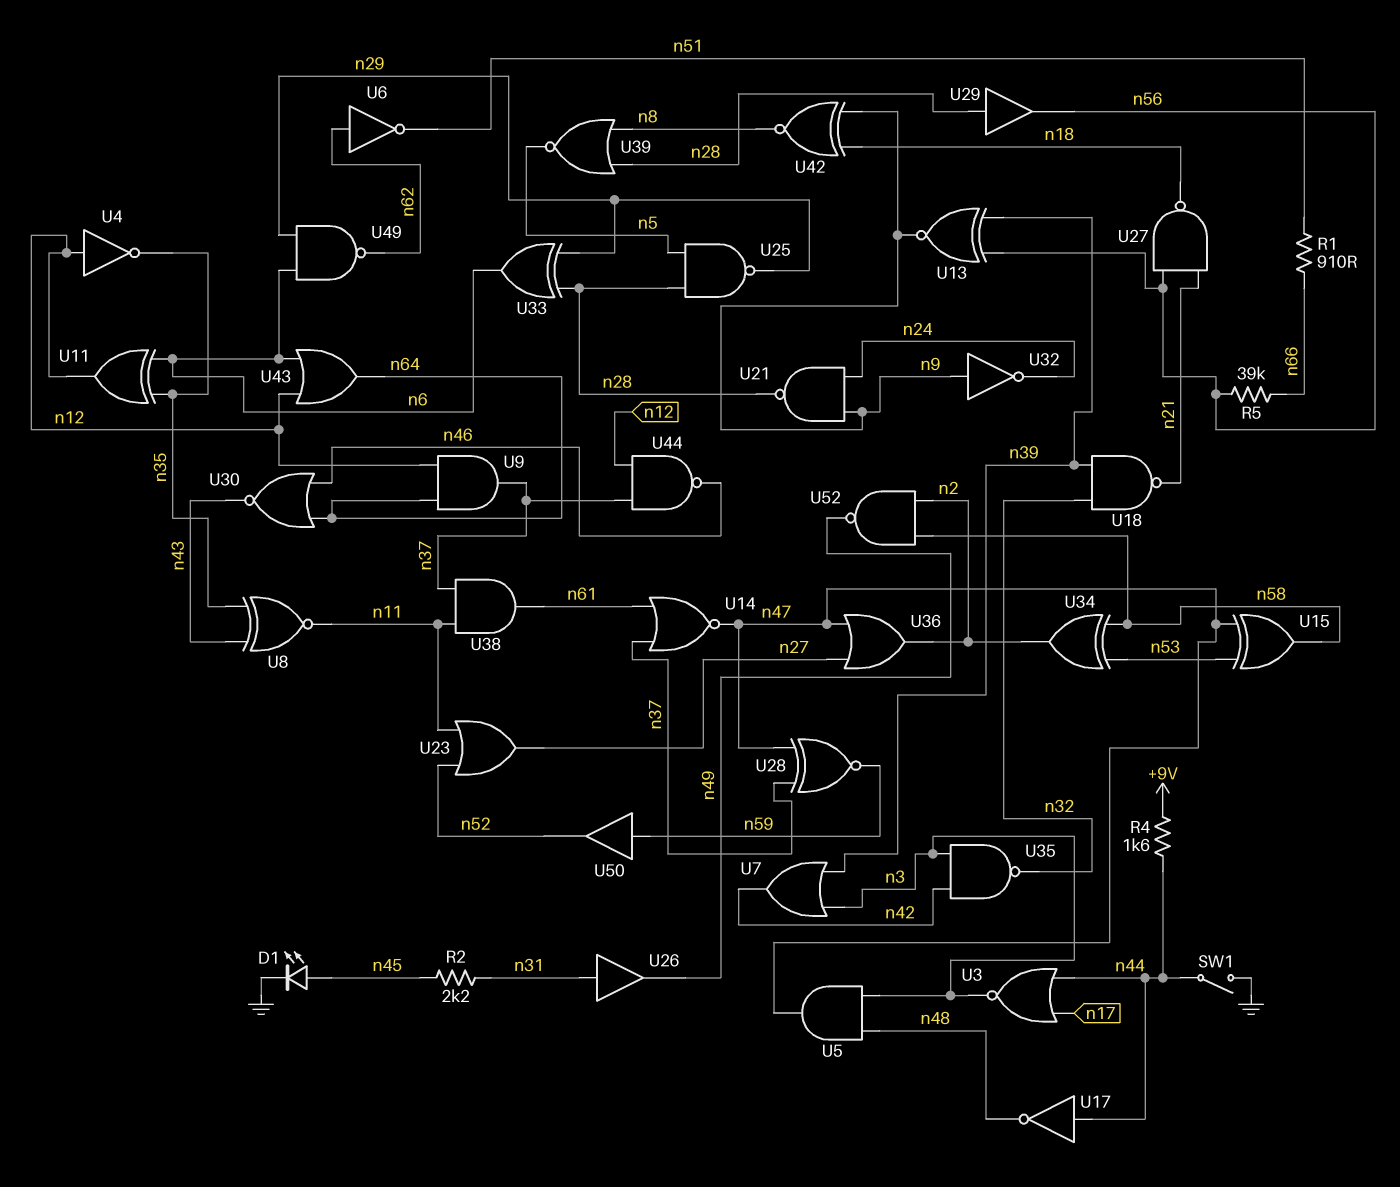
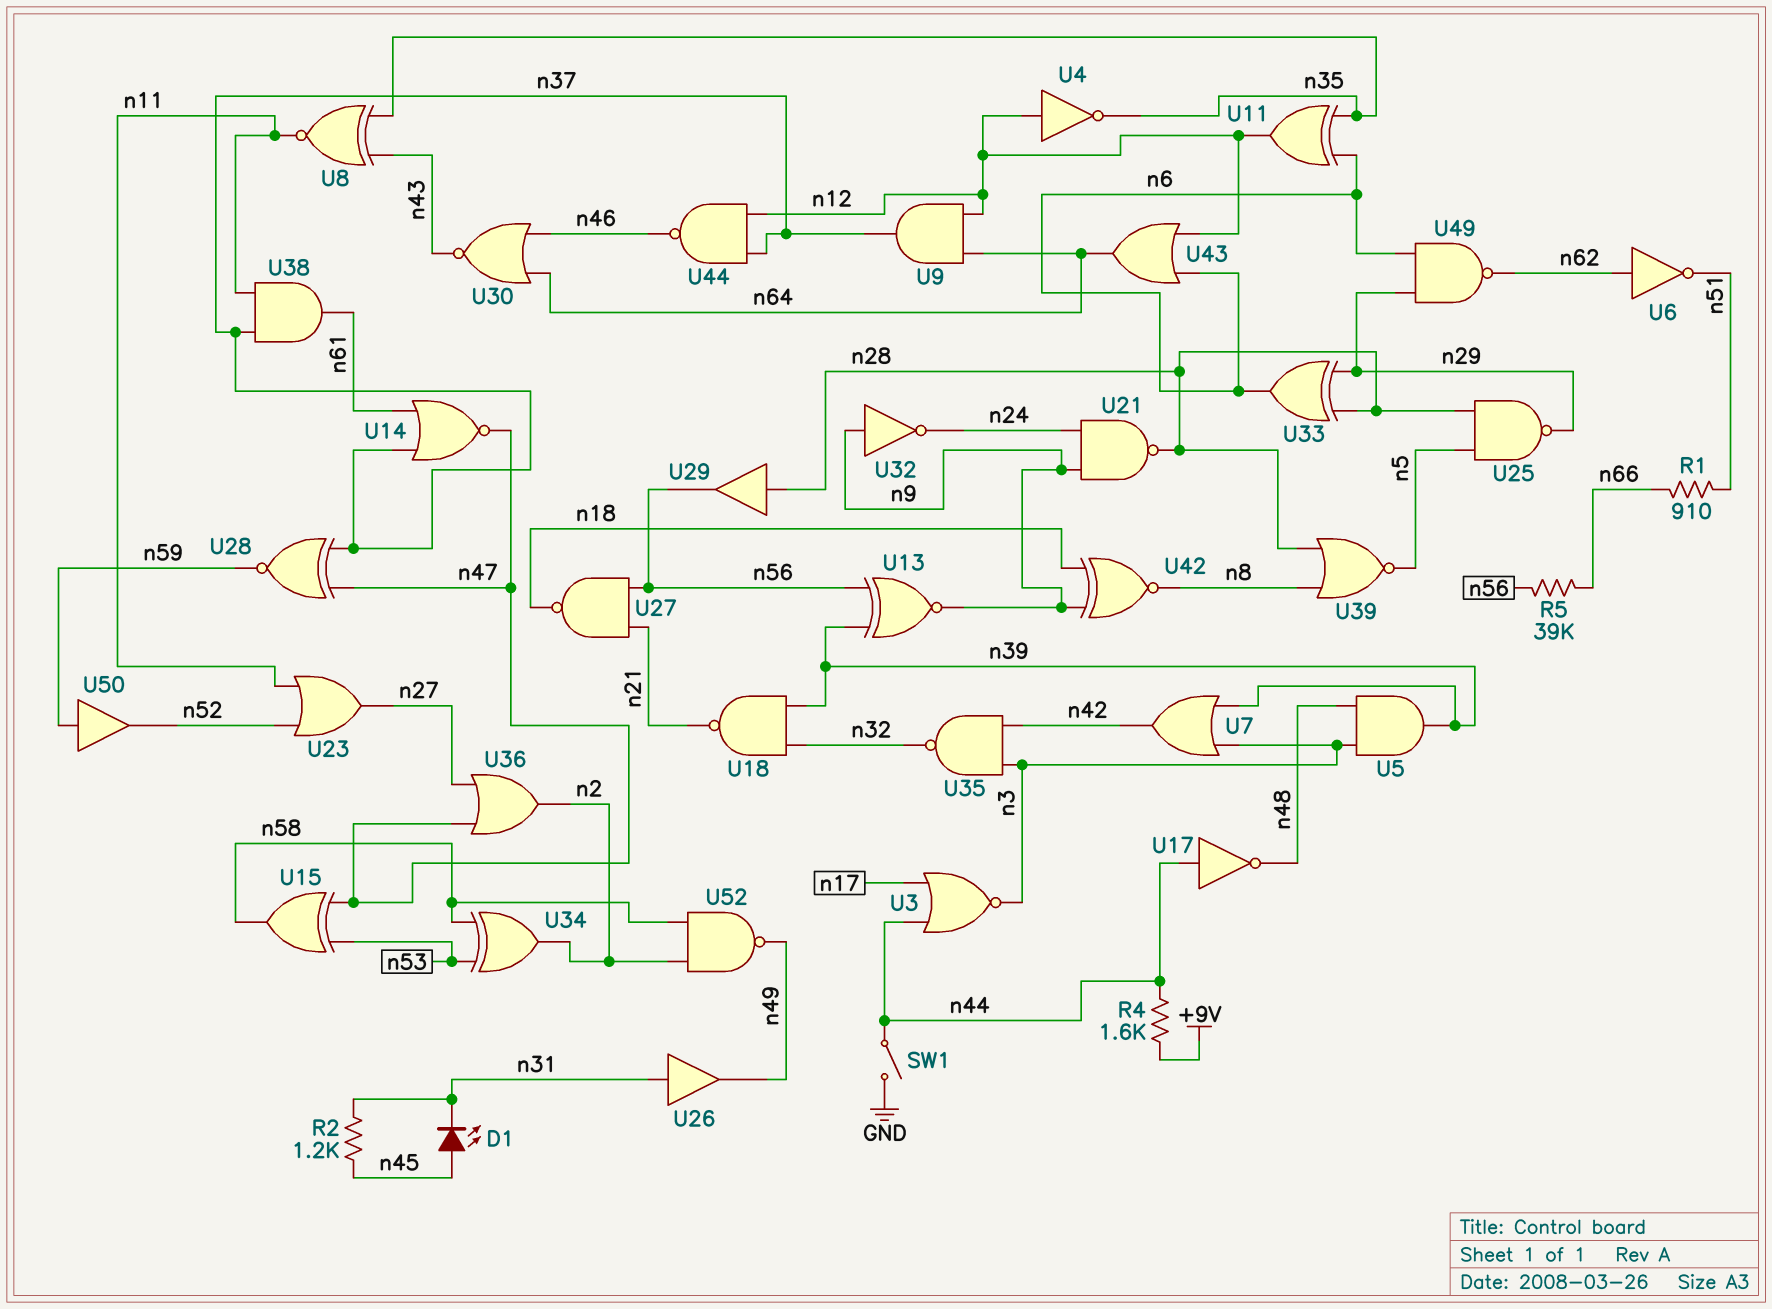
D1: LED (A n45, K GND) -> LED (A n45, K n31)
R2: 2.2k (n31, n45) -> 1.2k (n31, n45)
U5: AND (in n3, in n48, out n47) -> AND (in n3, in n48, out n39)

